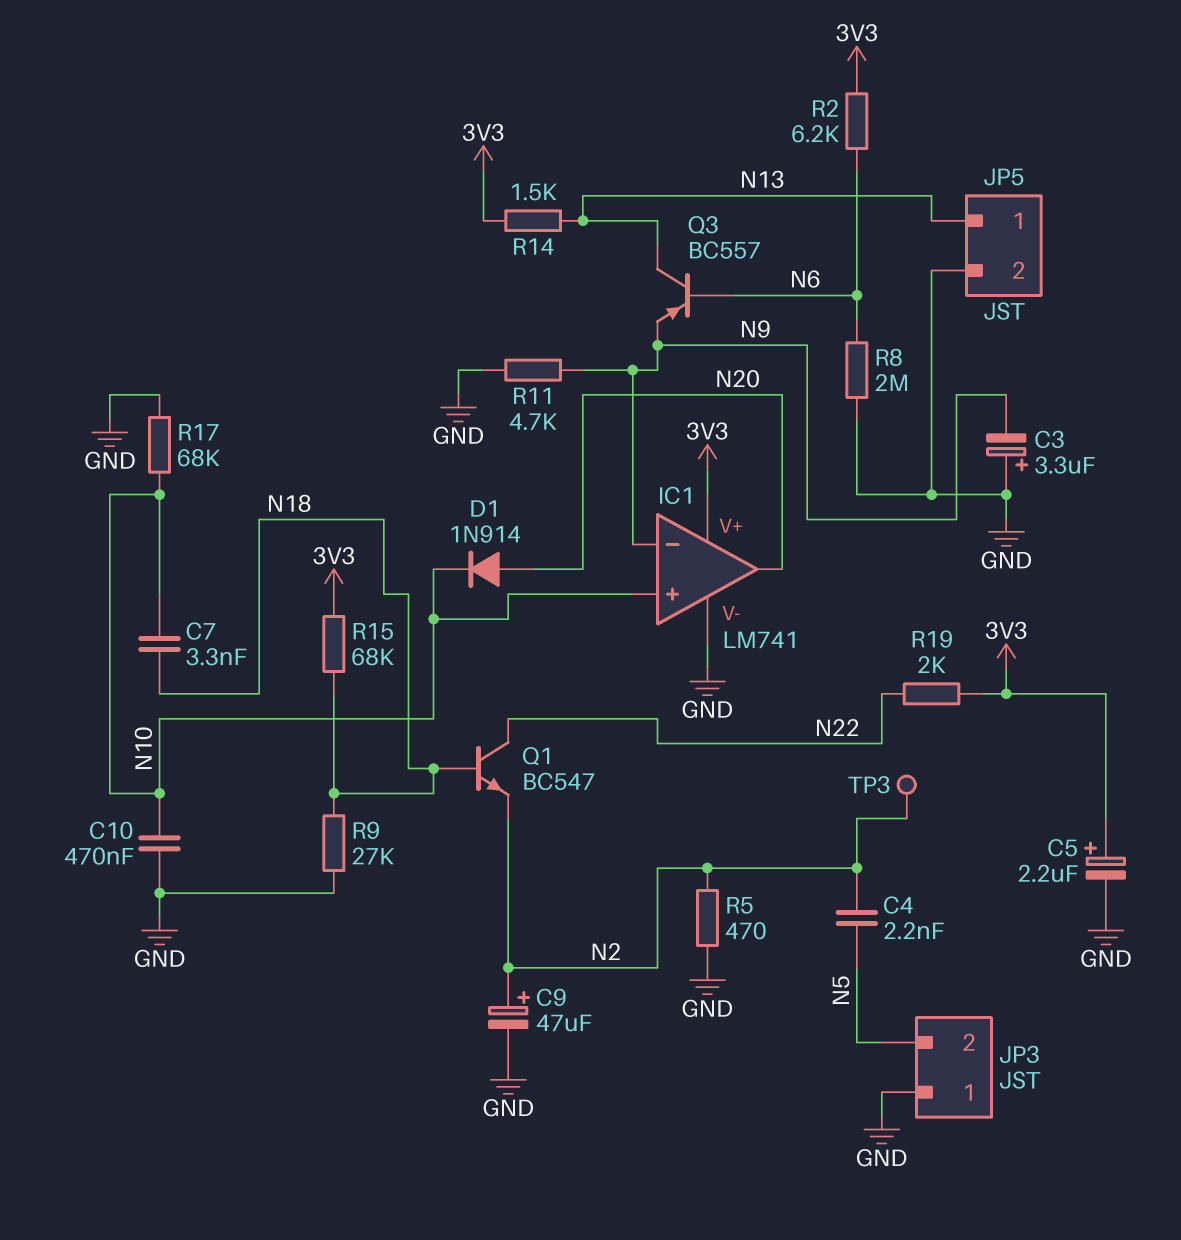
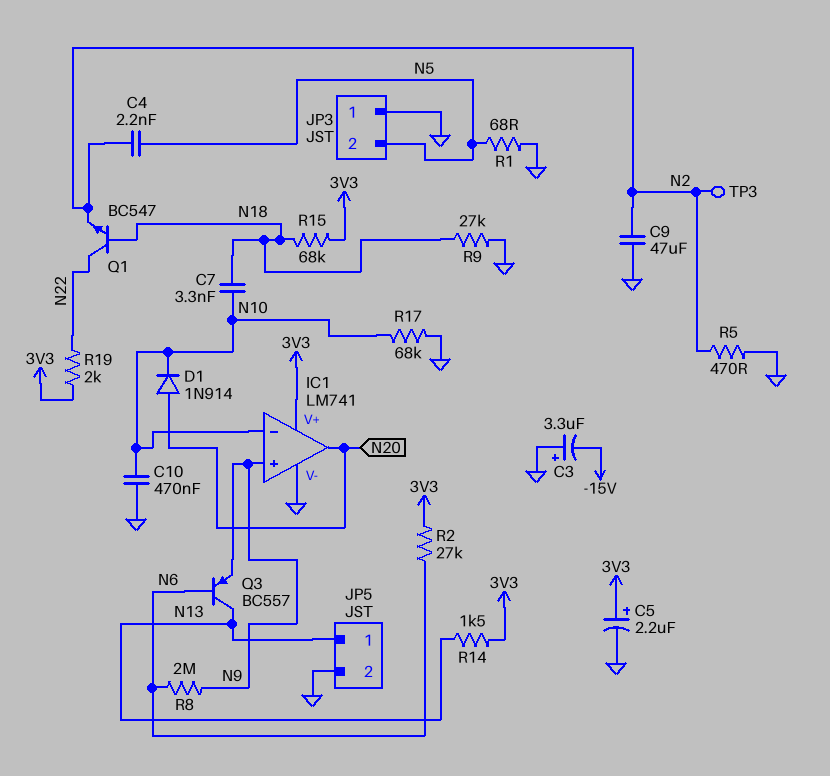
C3: 3.3uF (plus GND, minus N9) -> 3.3uF (plus GND, minus -15V)
C9: 47uF (plus N2, minus GND) -> 47uF (GND, N2)
IC1 pin in+: N10 -> N9
IC1 pin in-: N9 -> N10
R1: none -> 68 (GND, N5)
R2: 6.2k (3V3, N6) -> 27k (3V3, N6)
R8: 2M (GND, N6) -> 2M (N6, N9)
R11: 4.7k (GND, N9) -> none

